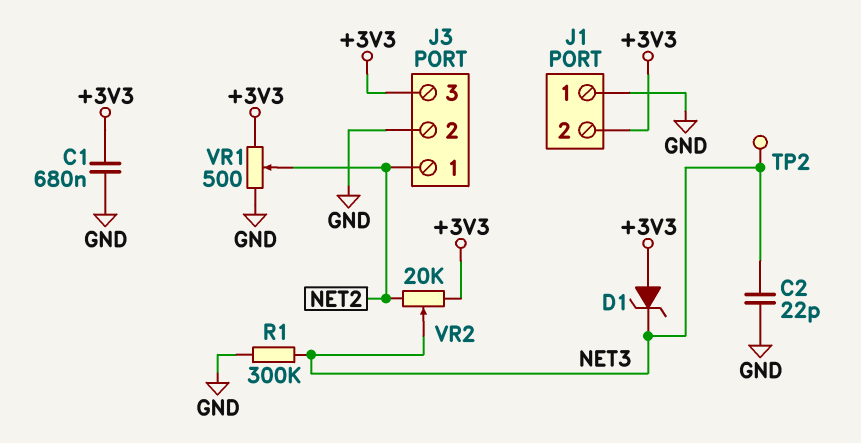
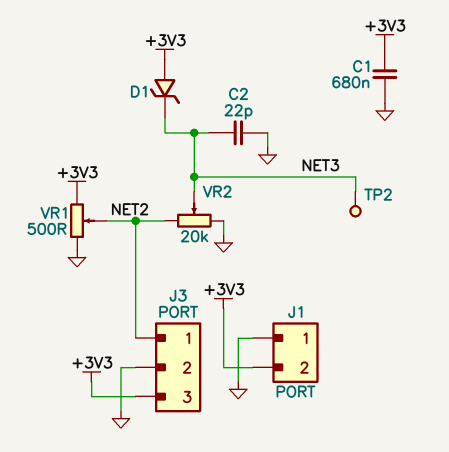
R1: 300k (GND, NET3) -> none
VR2: 20k (+3V3, NET2, wiper NET3) -> 20k (GND, NET2, wiper NET3)

